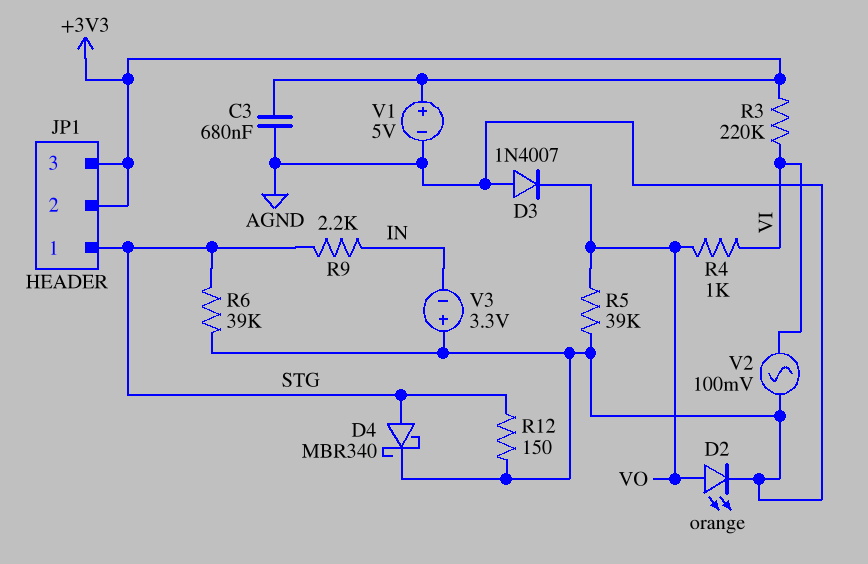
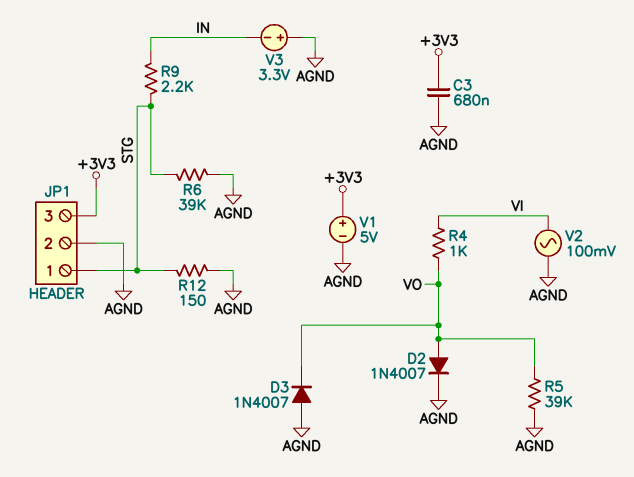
D2: LED orange (A VO, K AGND) -> diode 1N4007 (A VO, K AGND)
D4: schottky MBR340 (A STG, K AGND) -> none
JP1 pin 2: +3V3 -> AGND
R3: 220k (+3V3, VI) -> none

